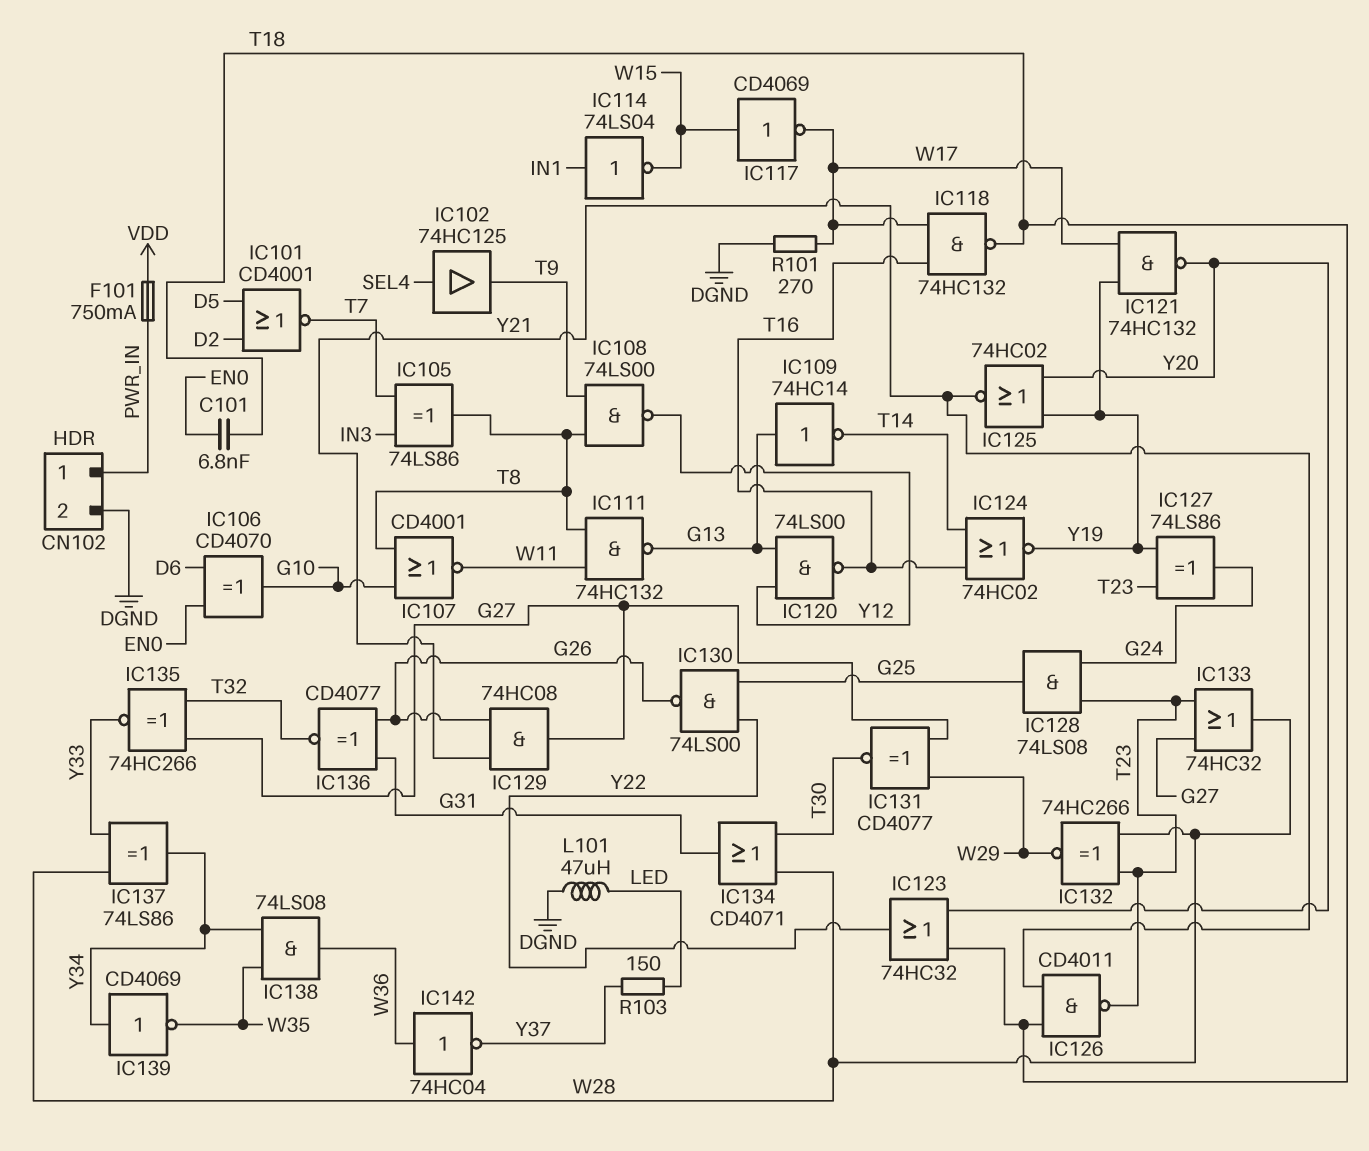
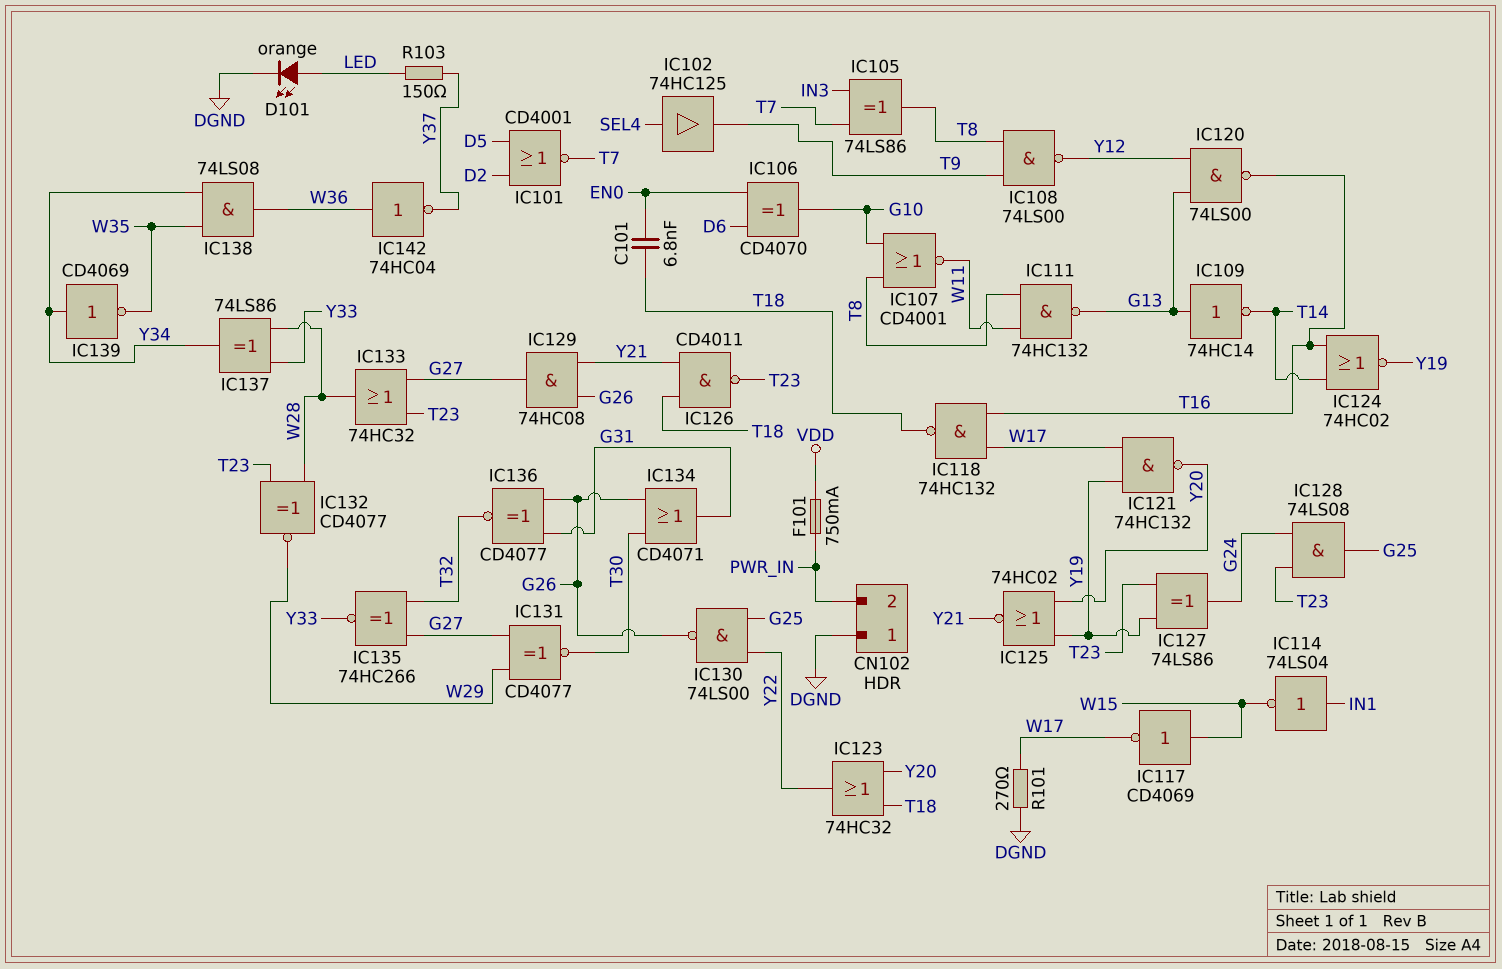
CN102 pin 1: PWR_IN -> DGND
CN102 pin 2: DGND -> PWR_IN
D101: none -> LED orange (A LED, K DGND)
IC132: XNOR 74HC266 (in T23, in W28, out W29) -> XNOR CD4077 (in T23, in W28, out W29)
IC134: OR CD4071 (in T30, in W28, out G31) -> OR CD4071 (in G26, in T30, out G31)
L101: 47uH (DGND, LED) -> none

